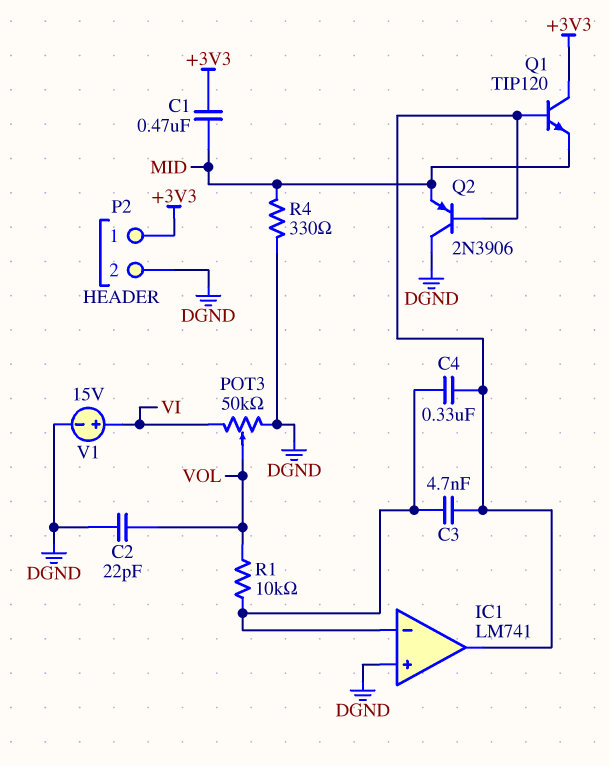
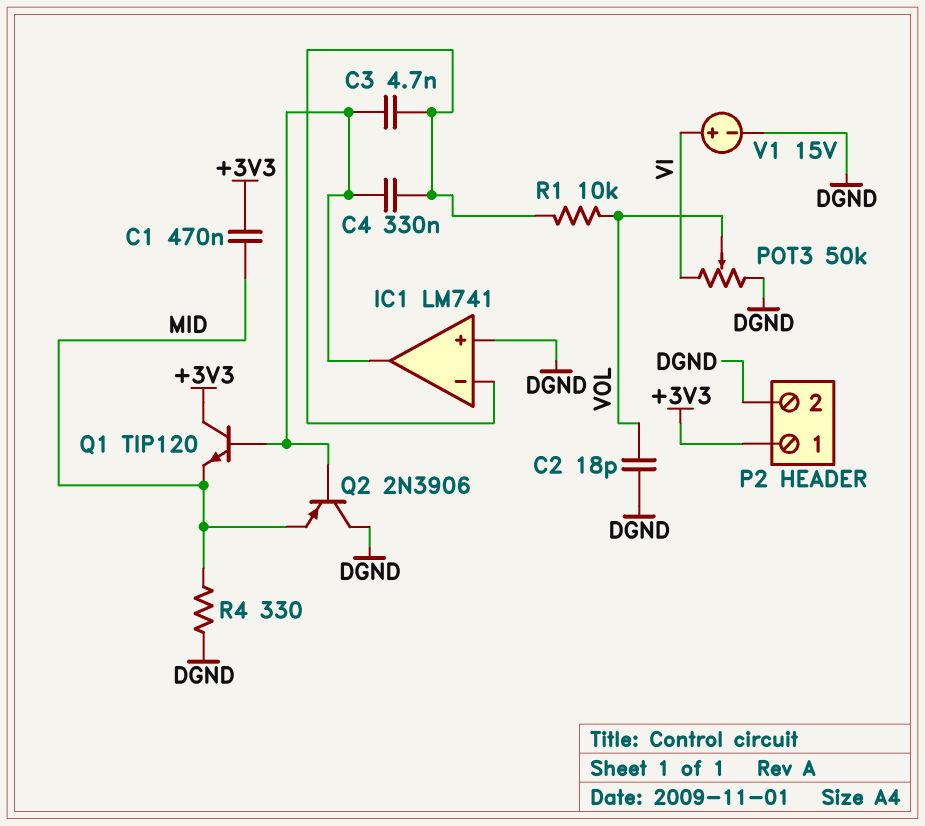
C2: 22pF (DGND, VOL) -> 18pF (DGND, VOL)

